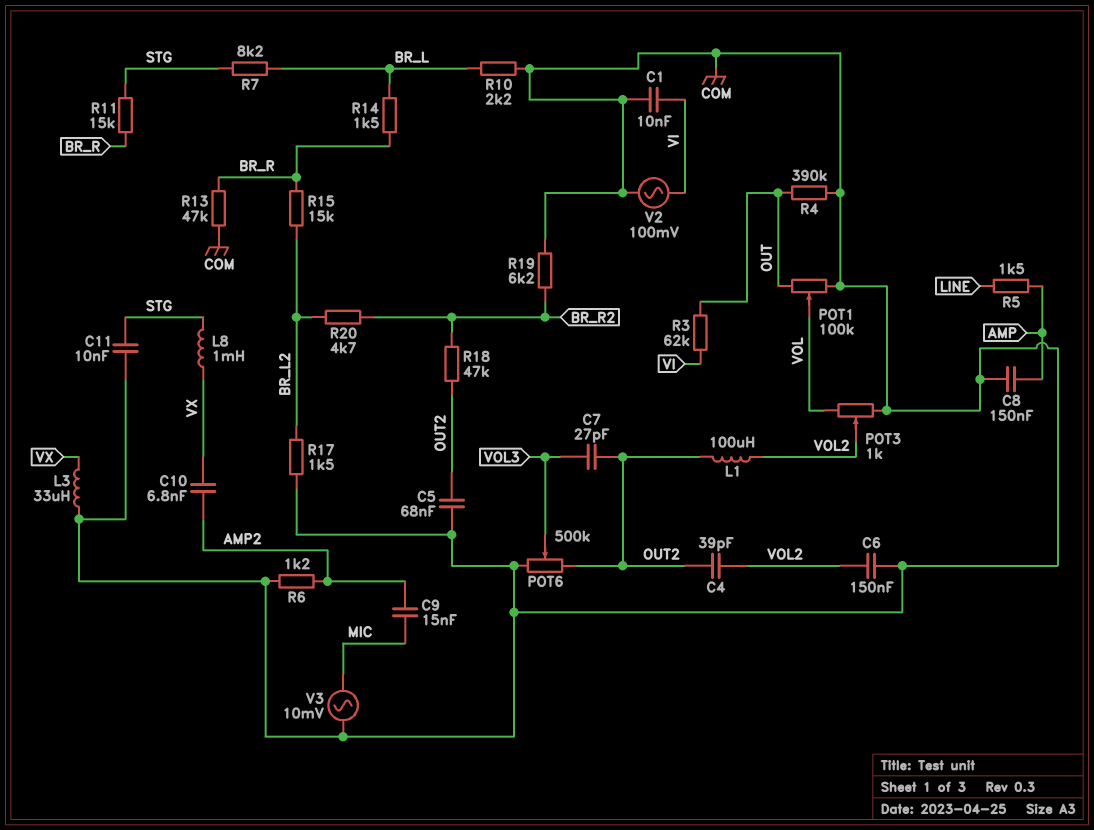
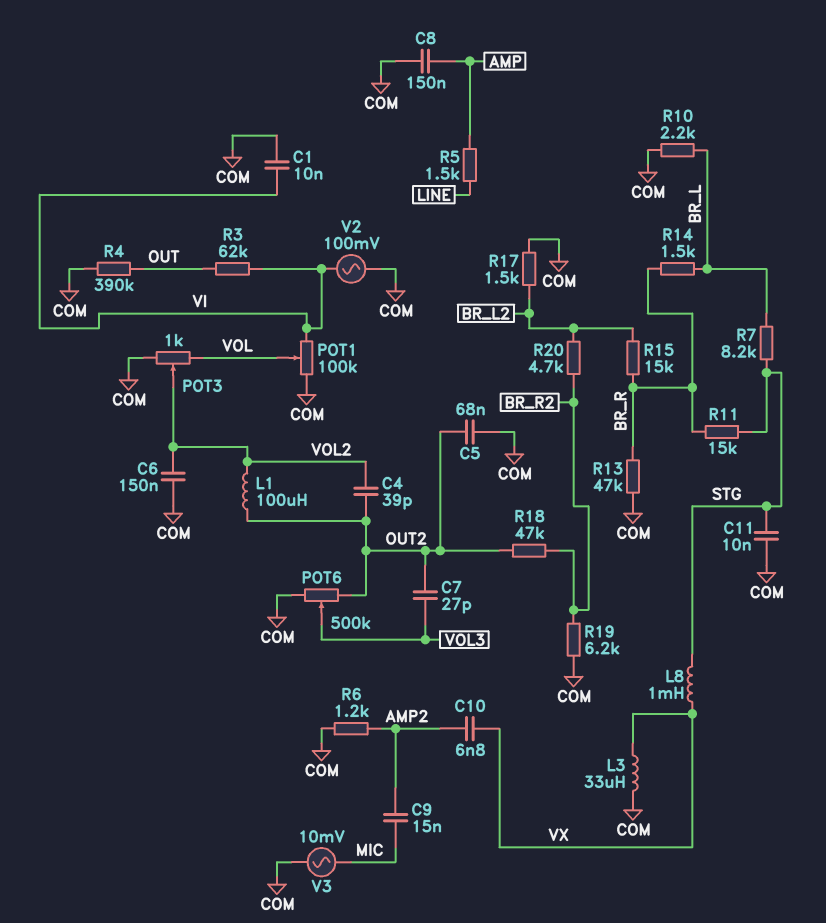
POT1: 100k (COM, OUT, wiper VOL) -> 100k (COM, VI, wiper VOL)

